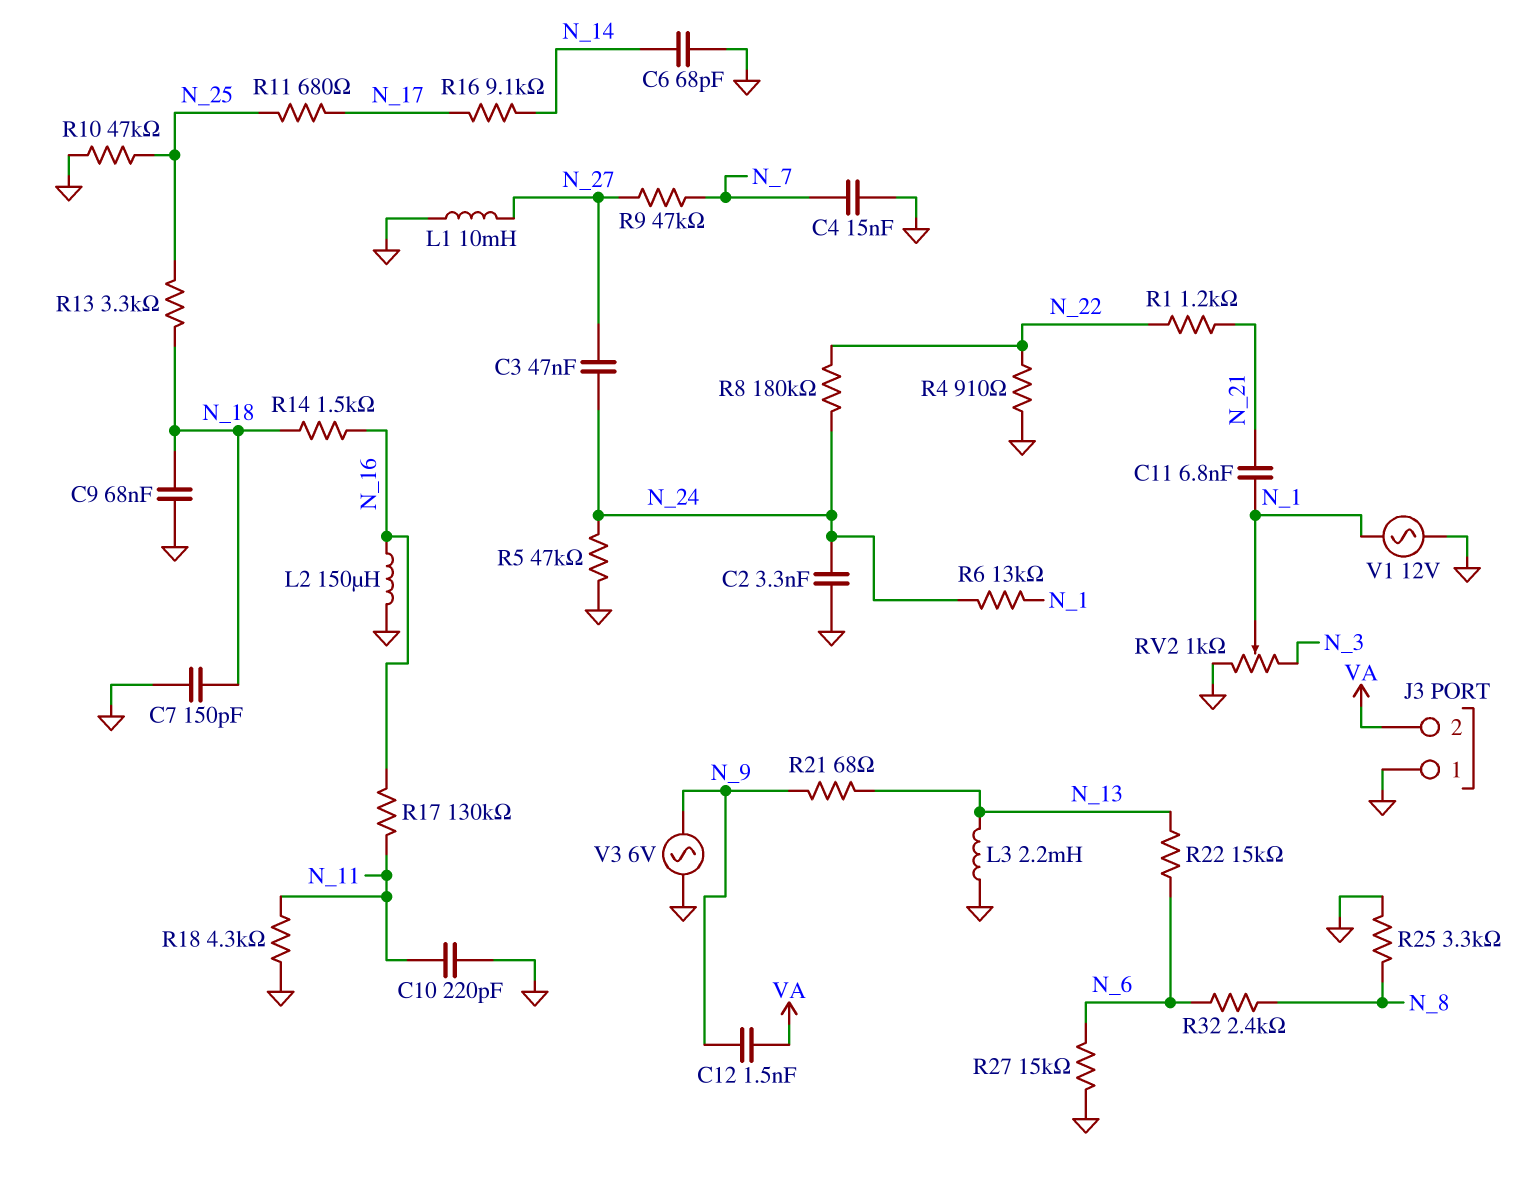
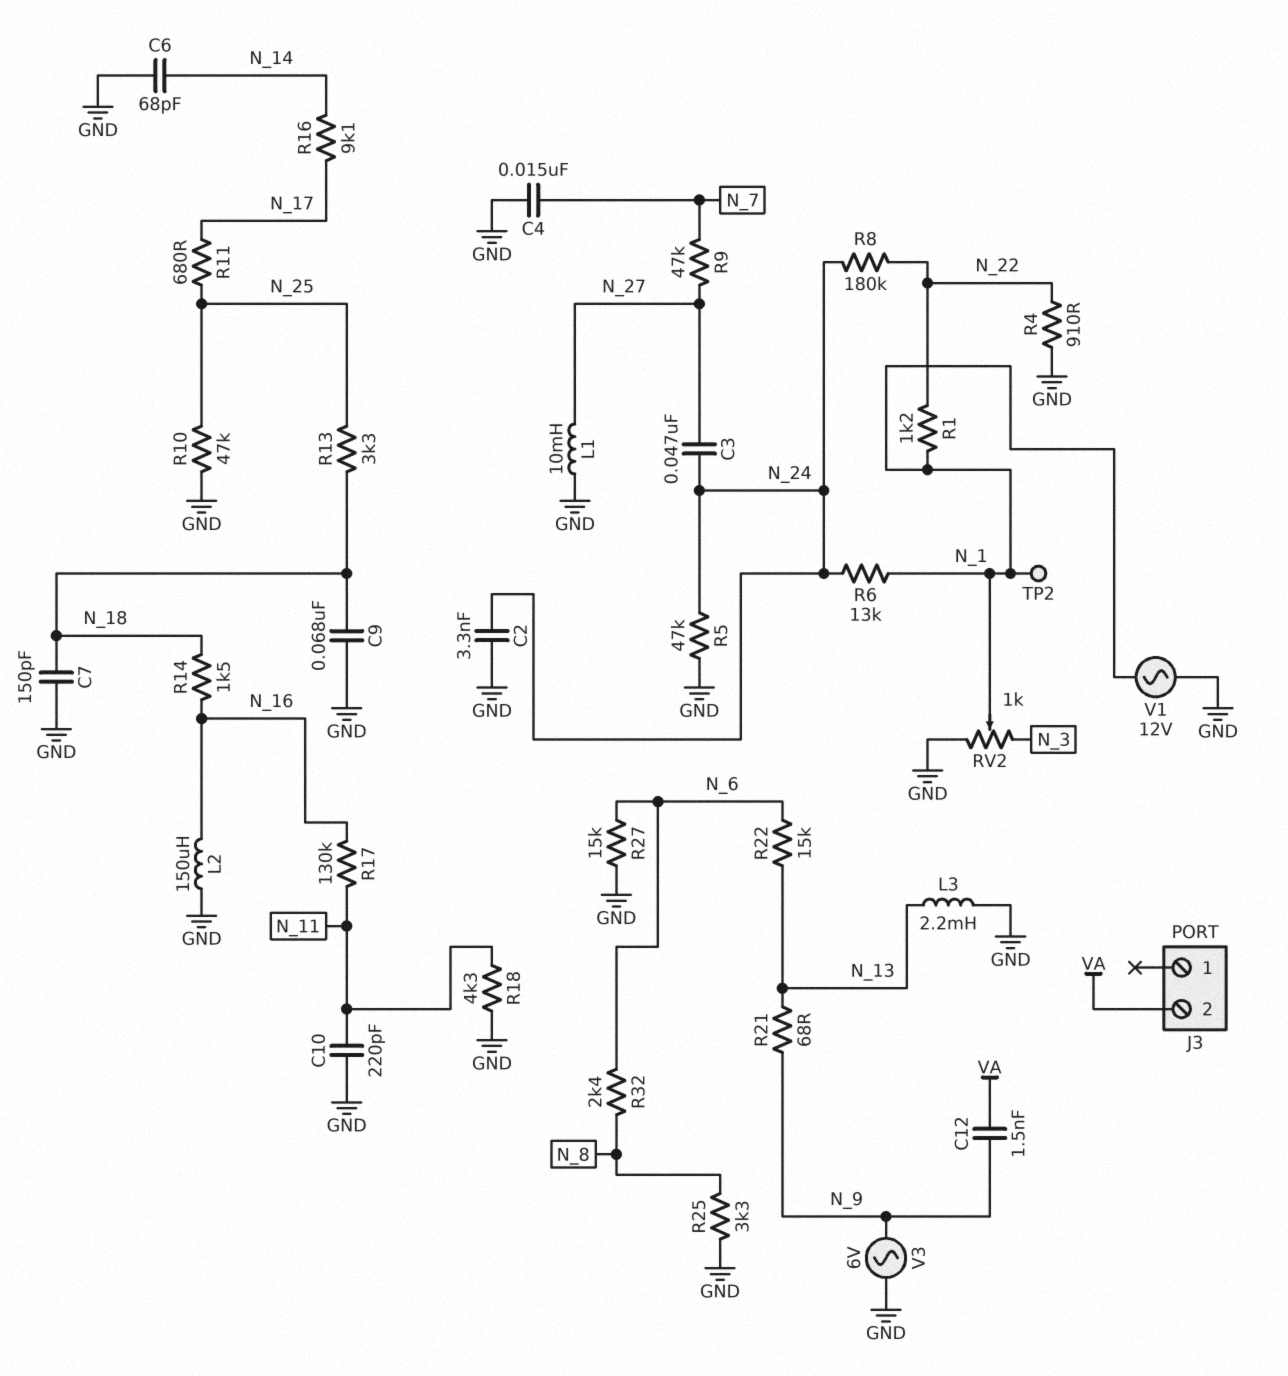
C11: 6.8nF (N_1, N_21) -> none
J3 pin 1: GND -> none
R1: 1.2k (N_21, N_22) -> 1.2k (N_1, N_22)
TP2: none -> test point (N_1)

